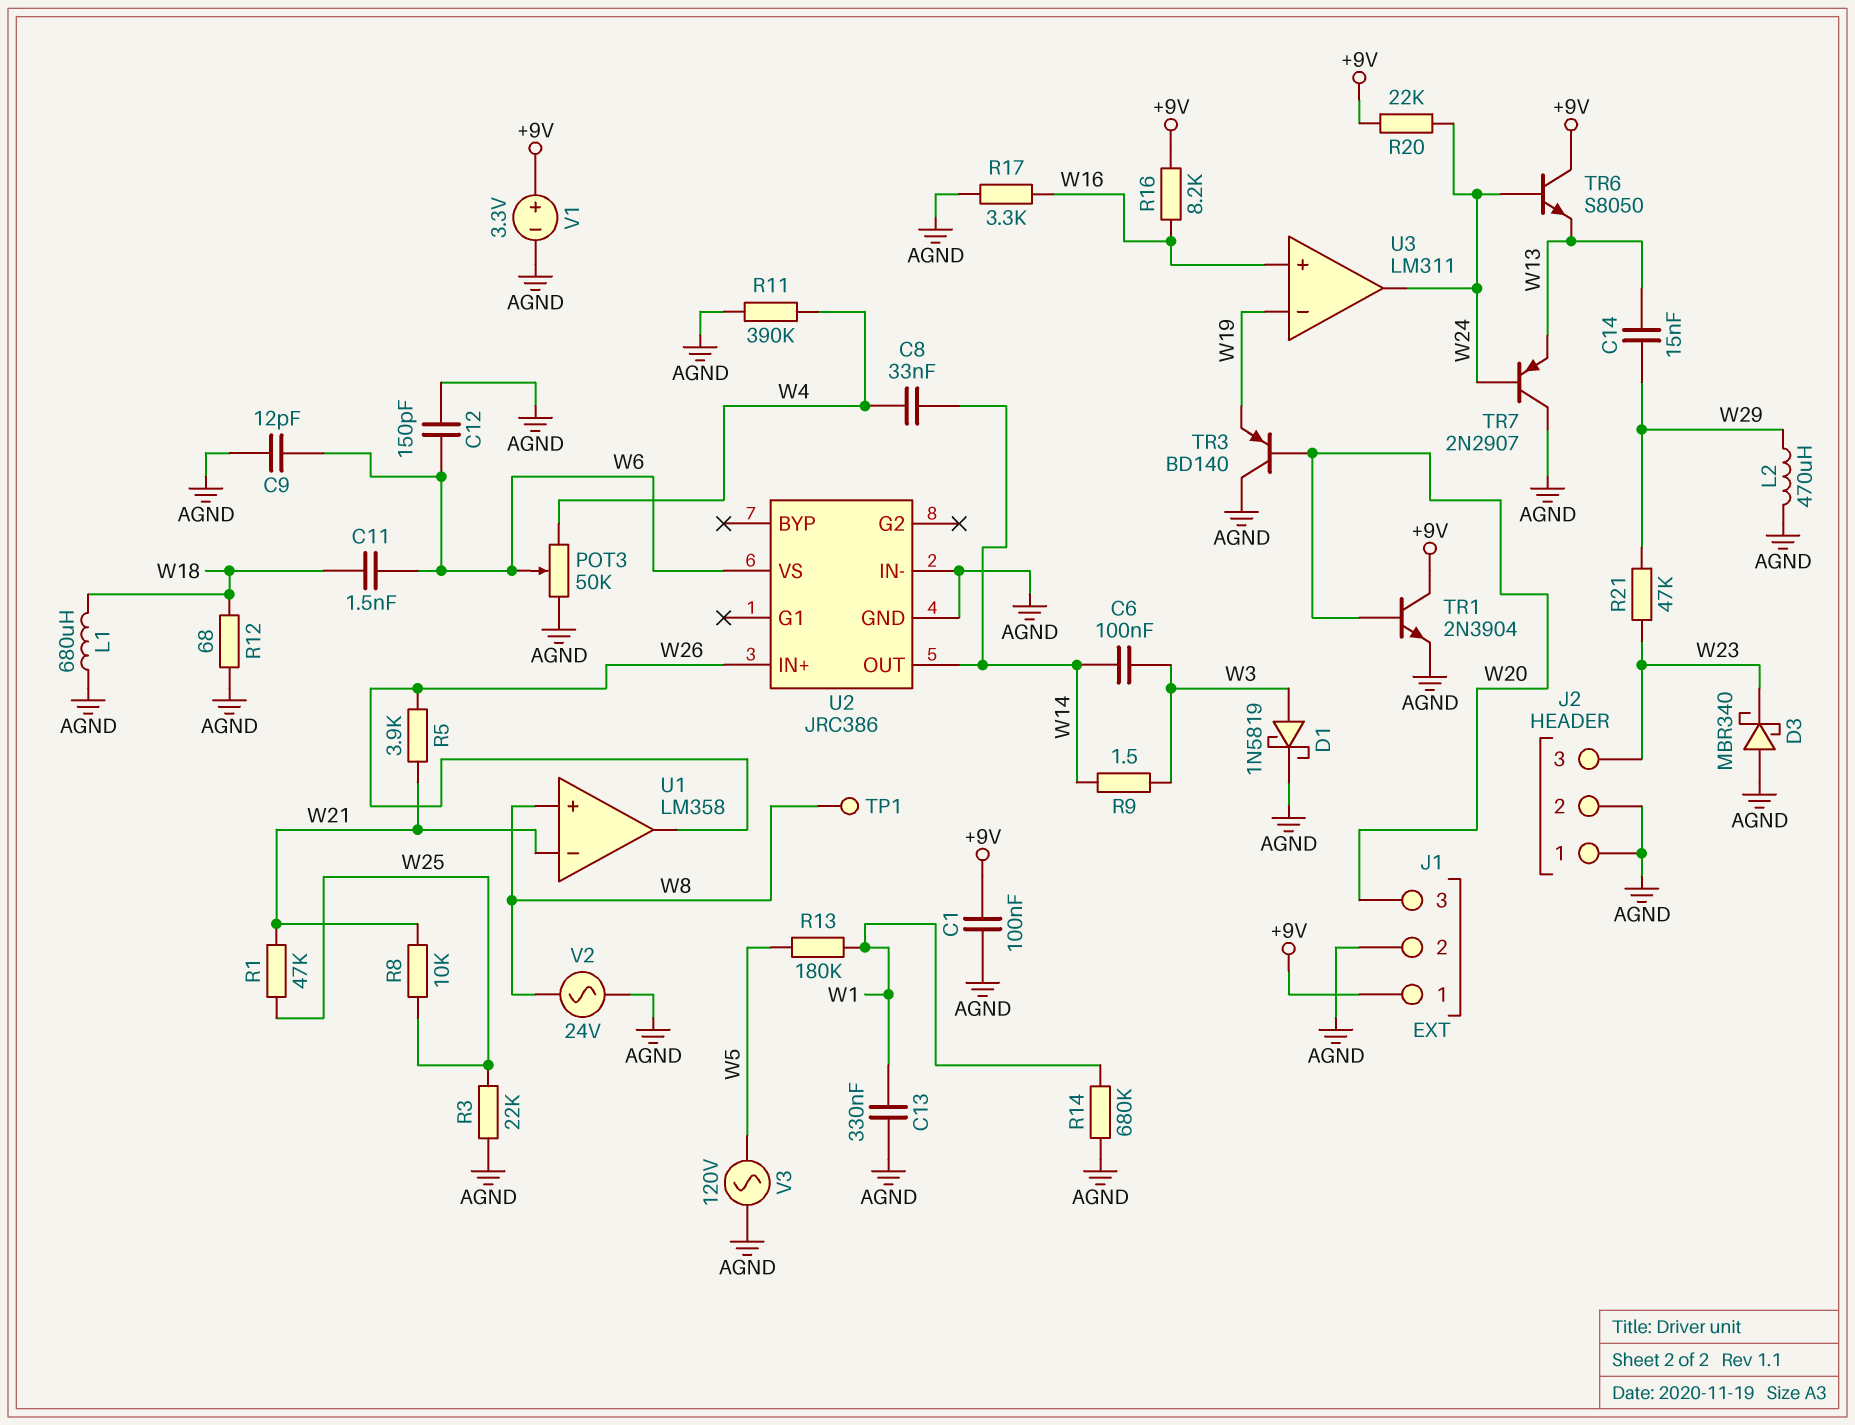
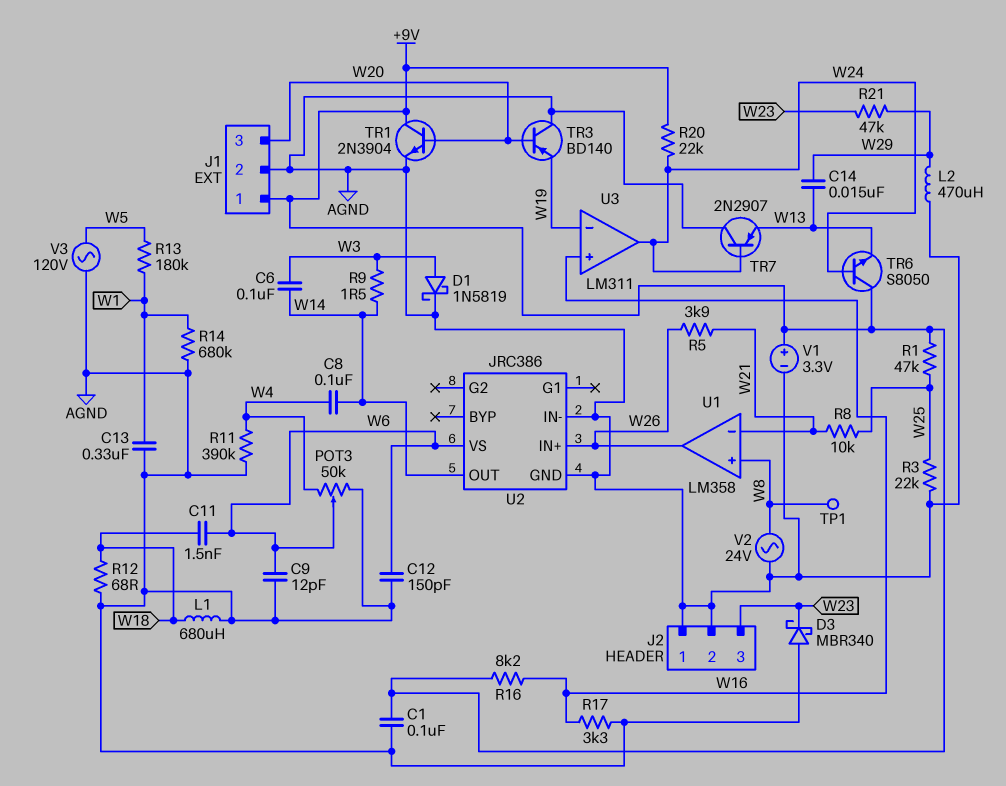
C8: 33nF (W4, W14) -> 100nF (W4, W14)
R1: 47k (W21, W25) -> 47k (+9V, W25)

